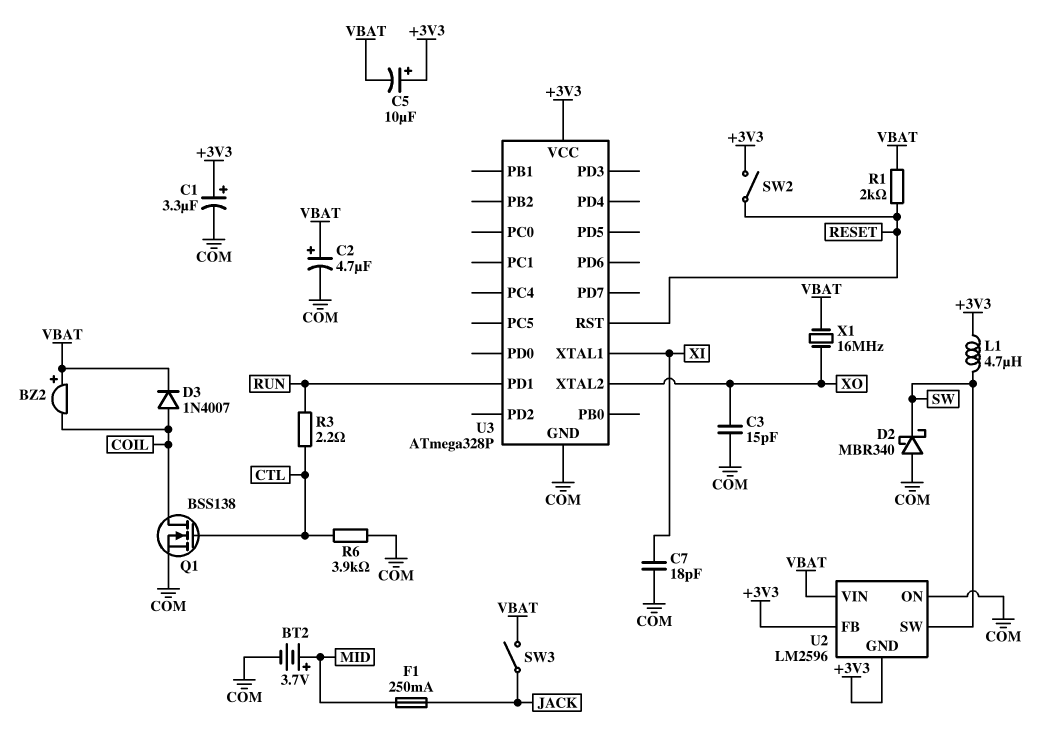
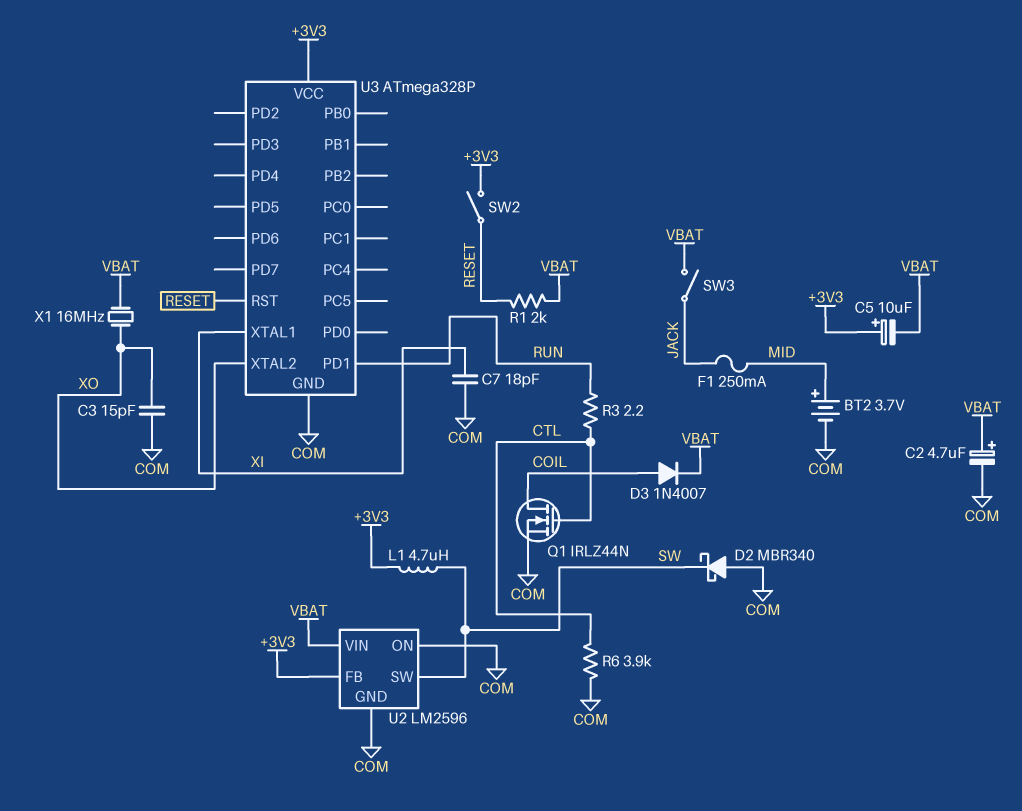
BZ2: buzzer (plus VBAT, minus COIL) -> none
C1: 3.3uF (plus +3V3, minus COM) -> none
Q1: NMOS BSS138 (G CTL, D COIL, S COM) -> NMOS IRLZ44N (G CTL, D COIL, S COM)
U2 pin GND: +3V3 -> COM

